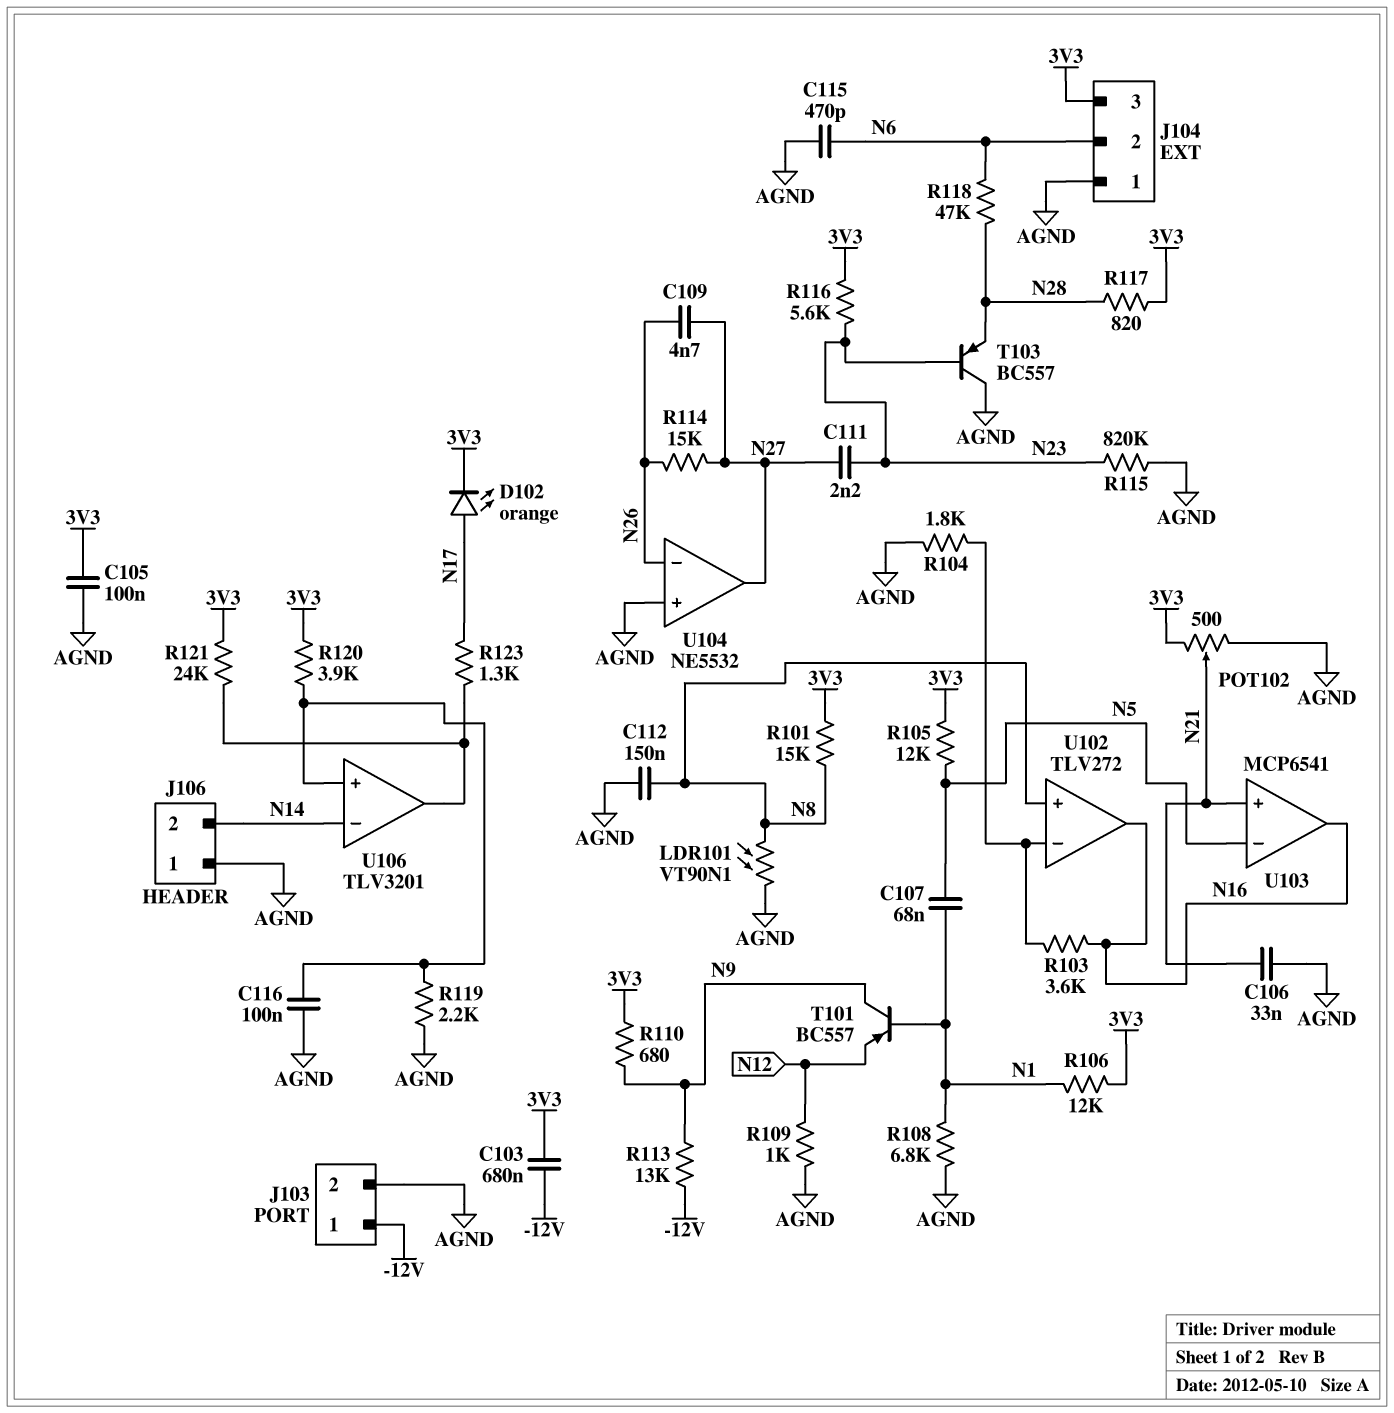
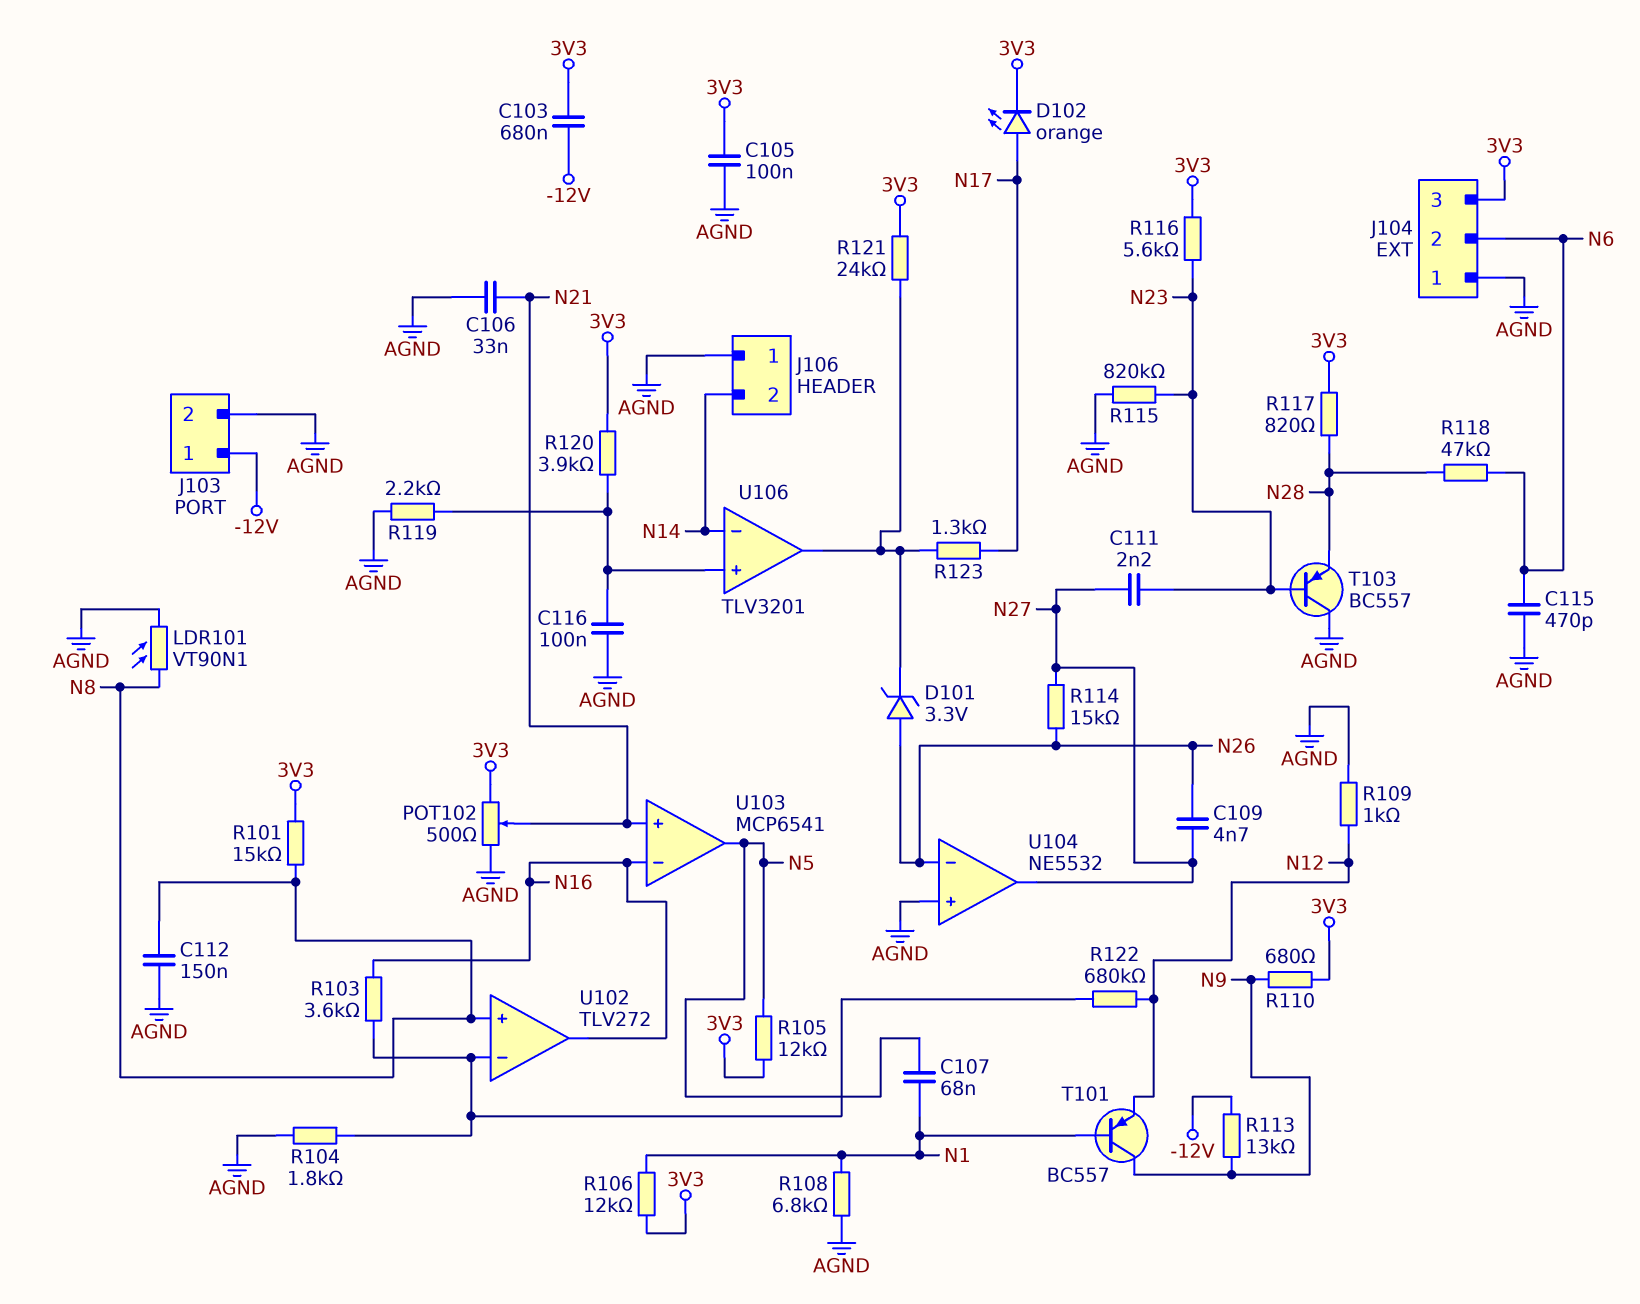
D101: none -> zener 3.3V (A N26, K U106/out)
R122: none -> 680k (N12, U102/in-)
U103 pin in-: N5 -> N16
U103 pin out: N16 -> N5

